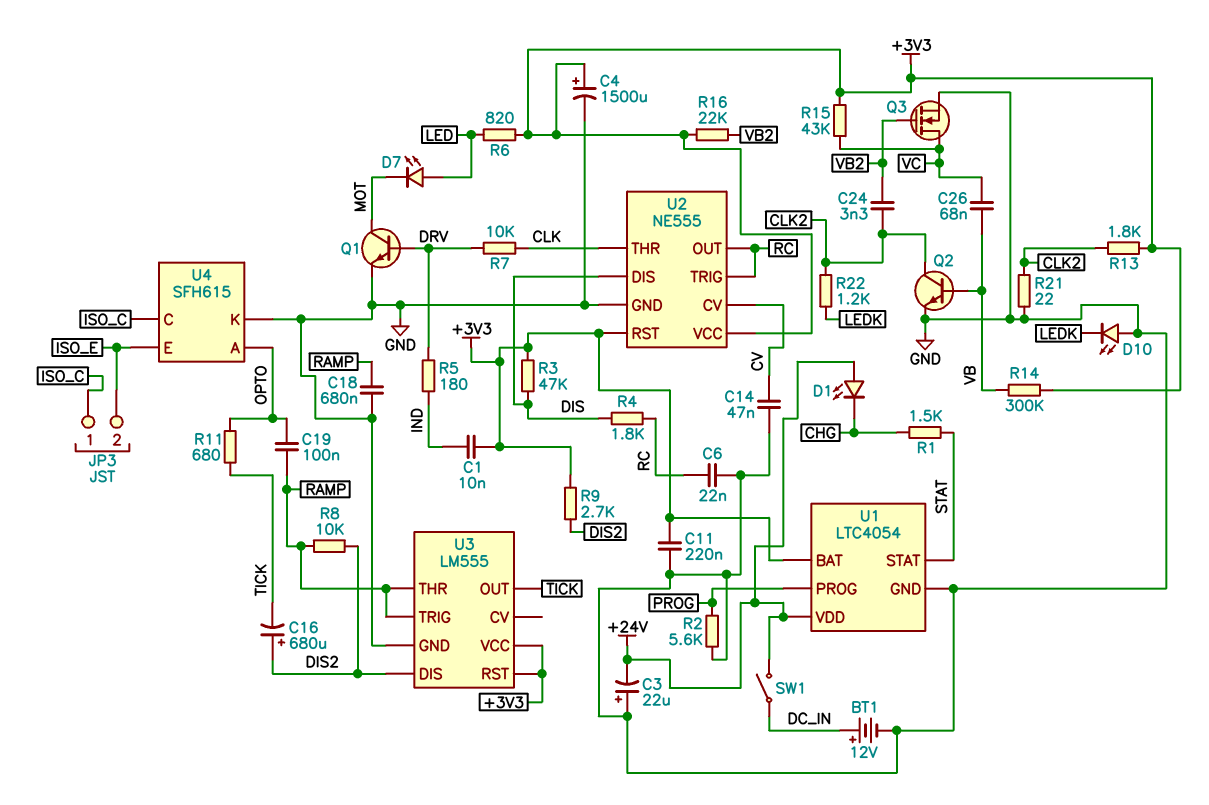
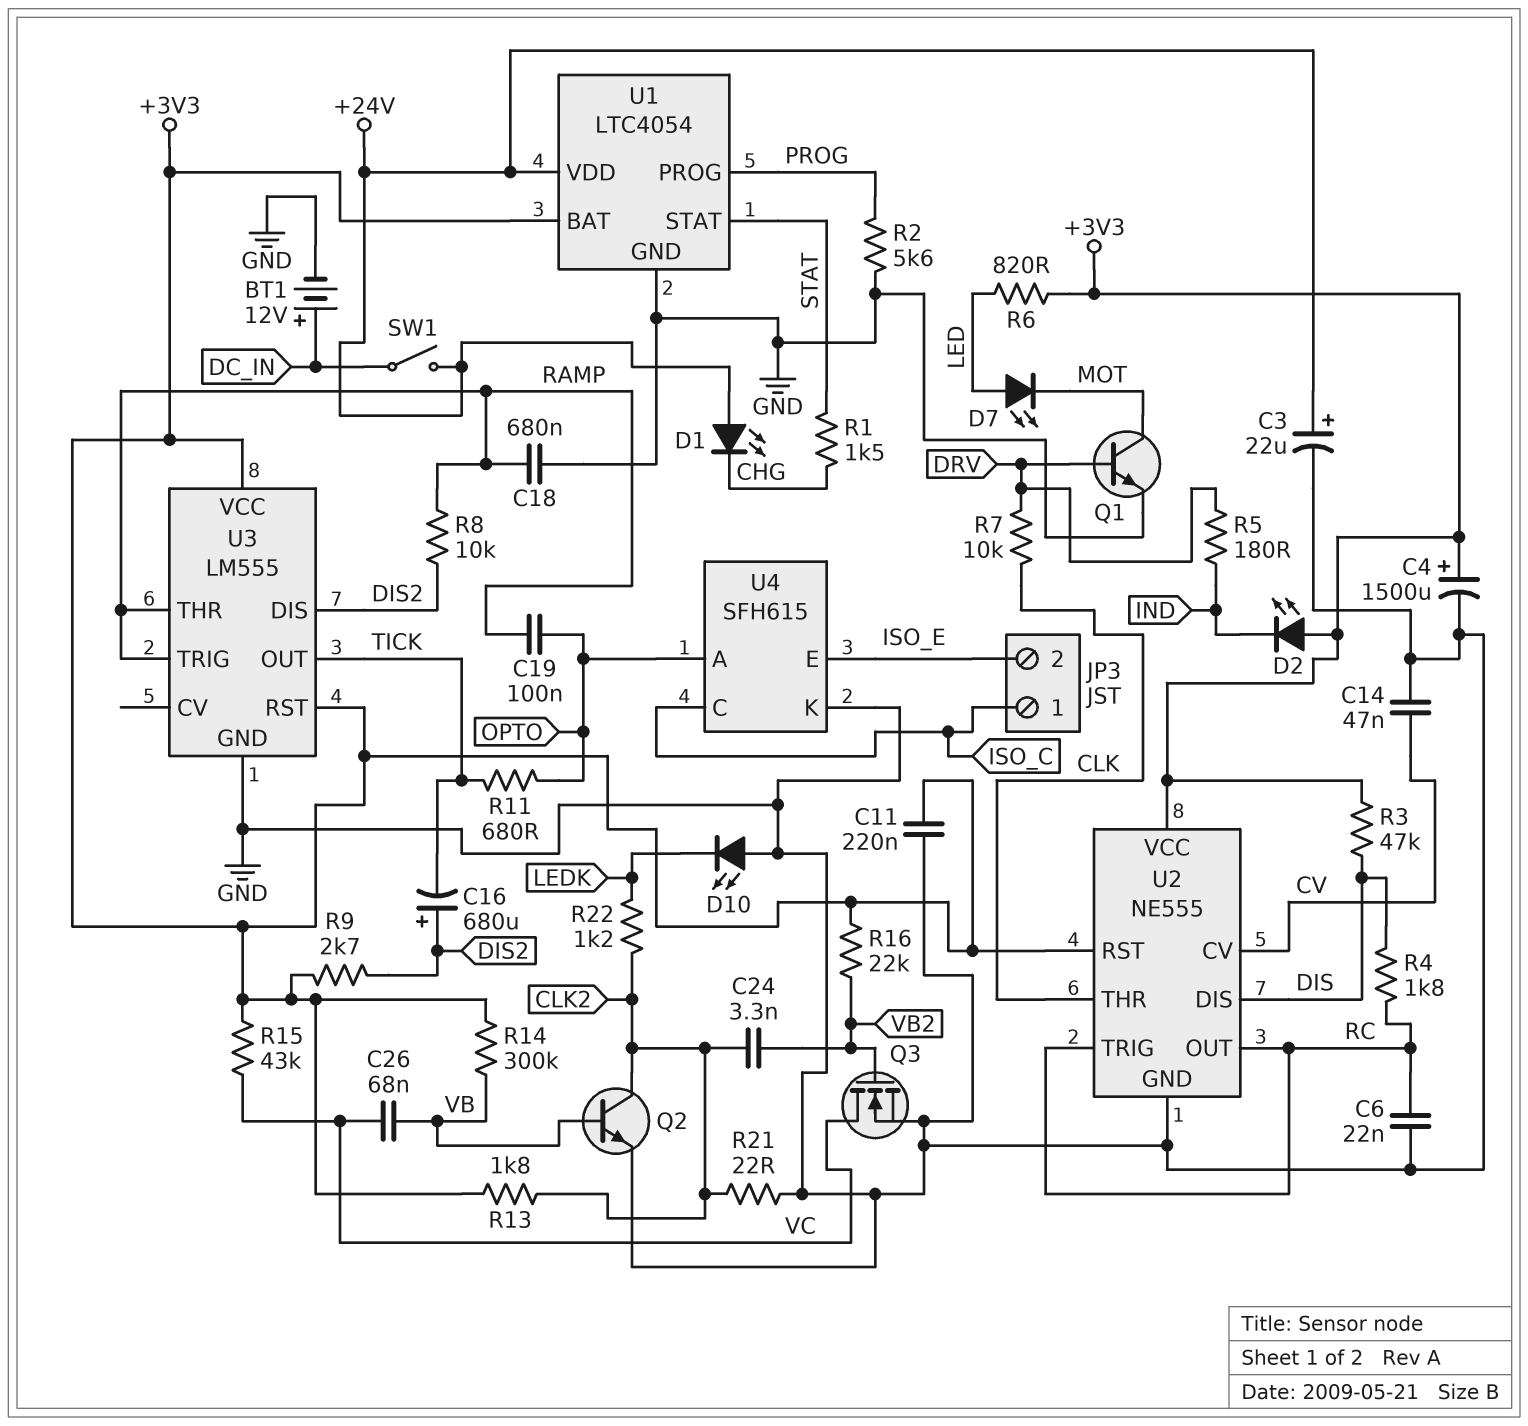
C1: 10nF (+3V3, IND) -> none
C3: 22uF (plus GND, minus +24V) -> 22uF (plus +24V, minus GND)
D2: none -> LED (A +3V3, K IND)

